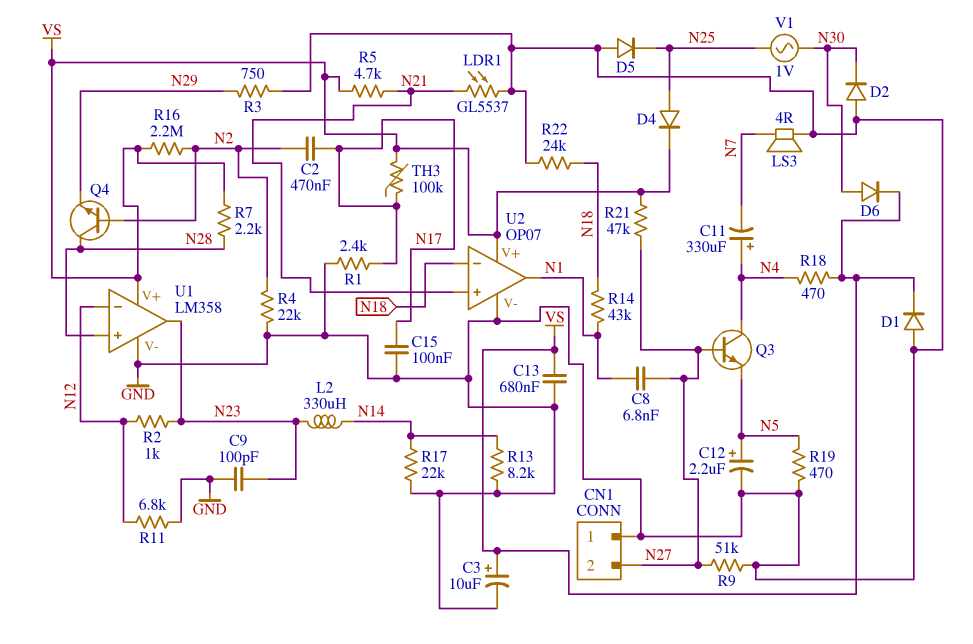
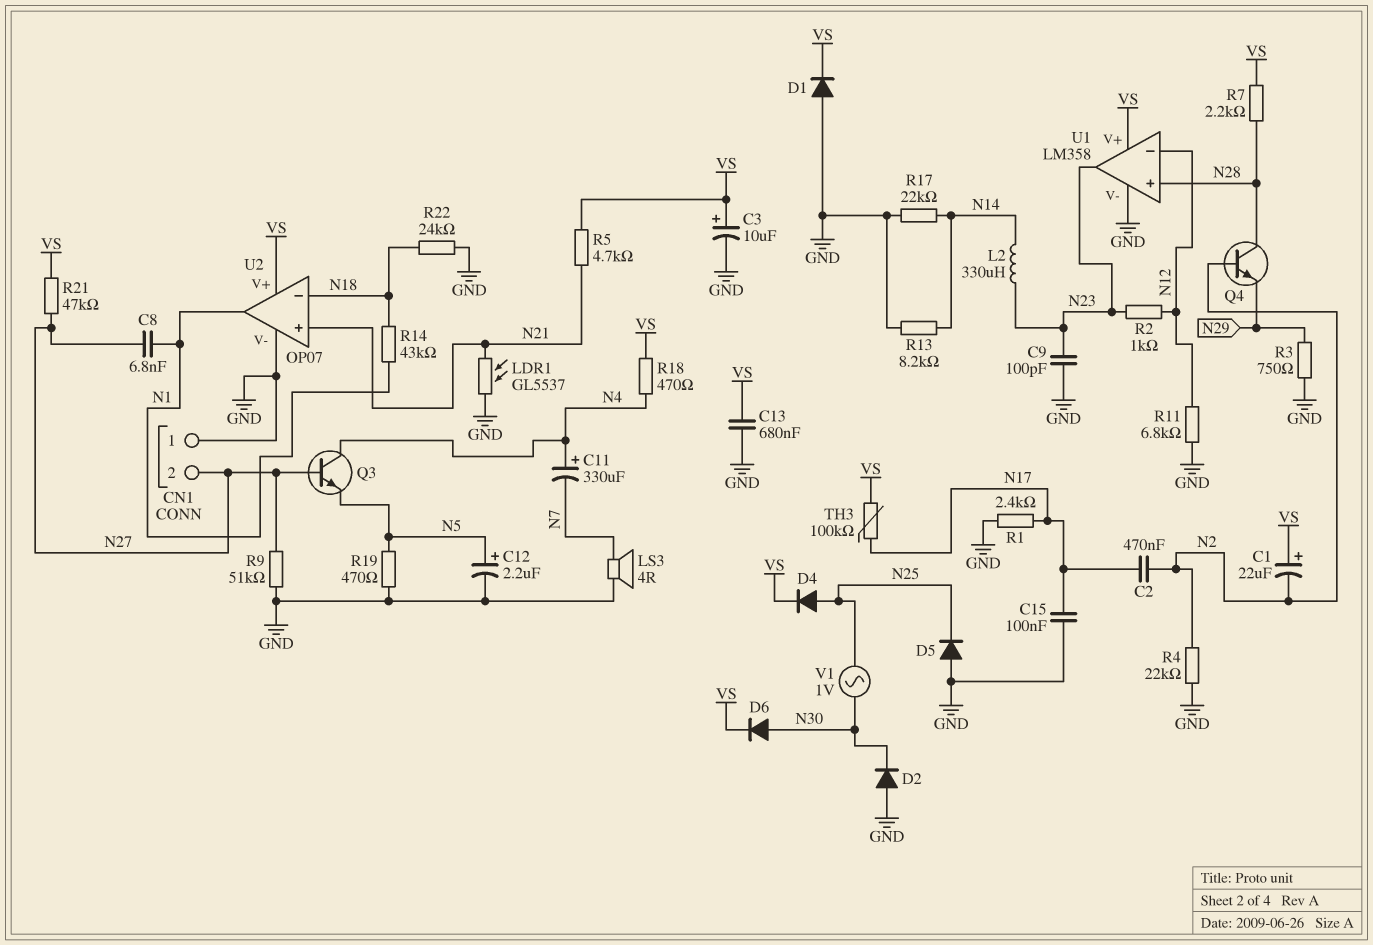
C1: none -> 22uF (plus VS, minus N2)
R16: 2.2M (N2, VS) -> none

